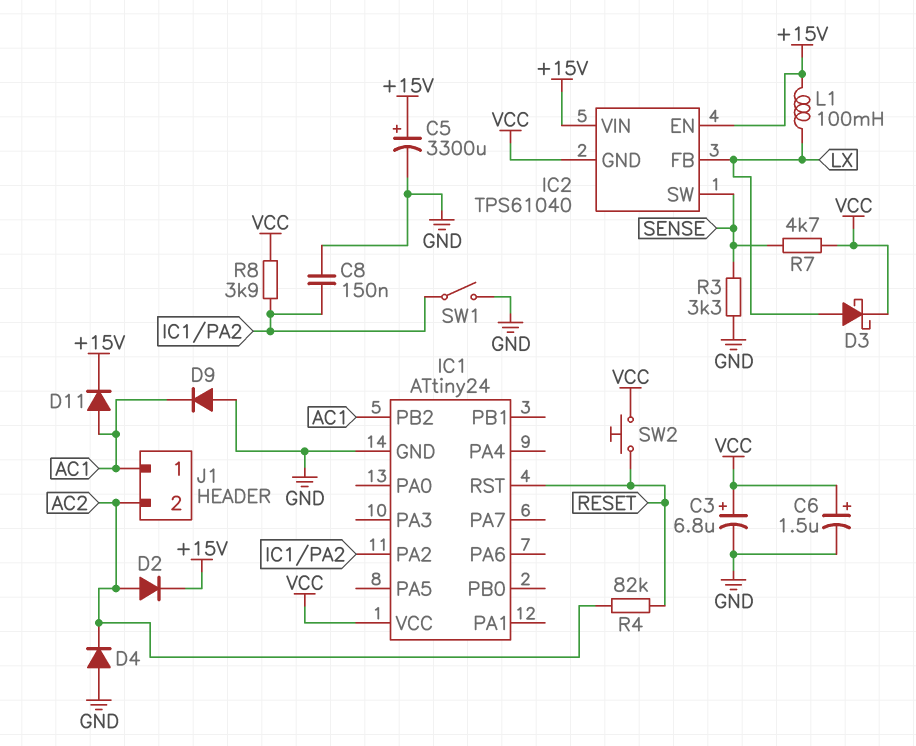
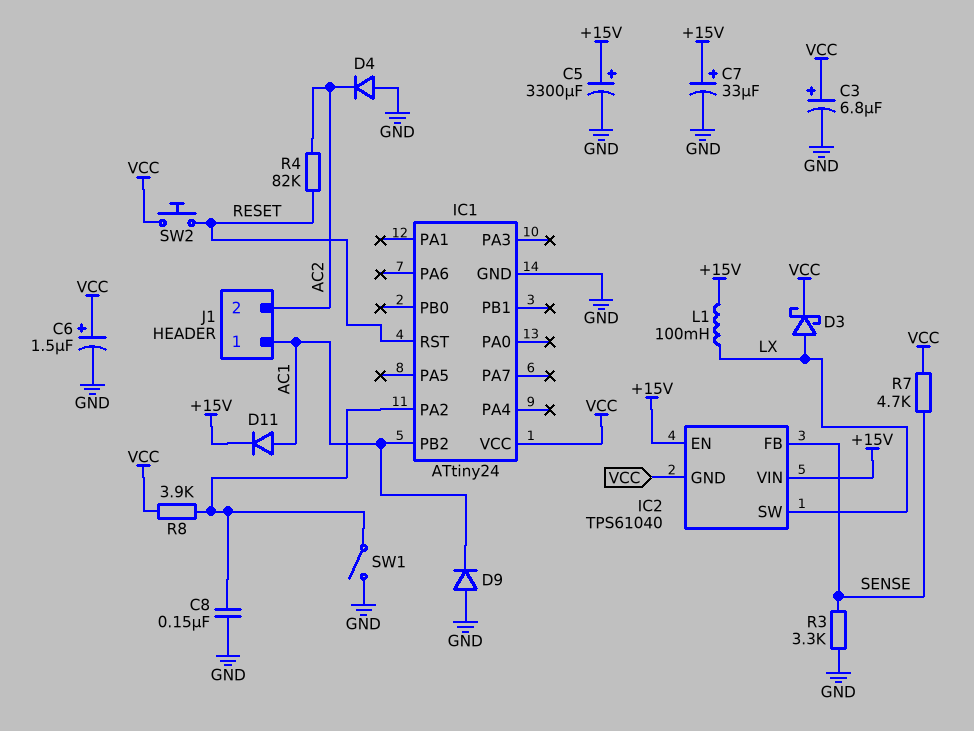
C7: none -> 33uF (plus +15V, minus GND)
D2: diode (A AC2, K +15V) -> none
IC2 pin FB: LX -> SENSE
IC2 pin SW: SENSE -> LX

